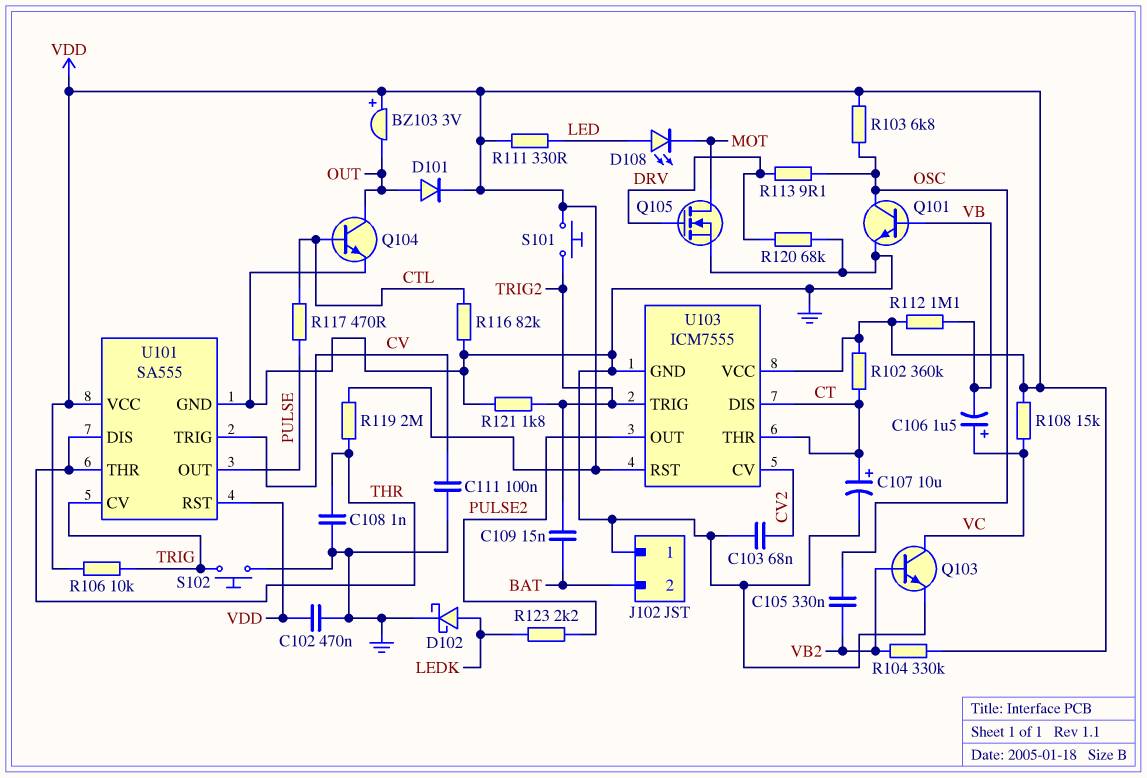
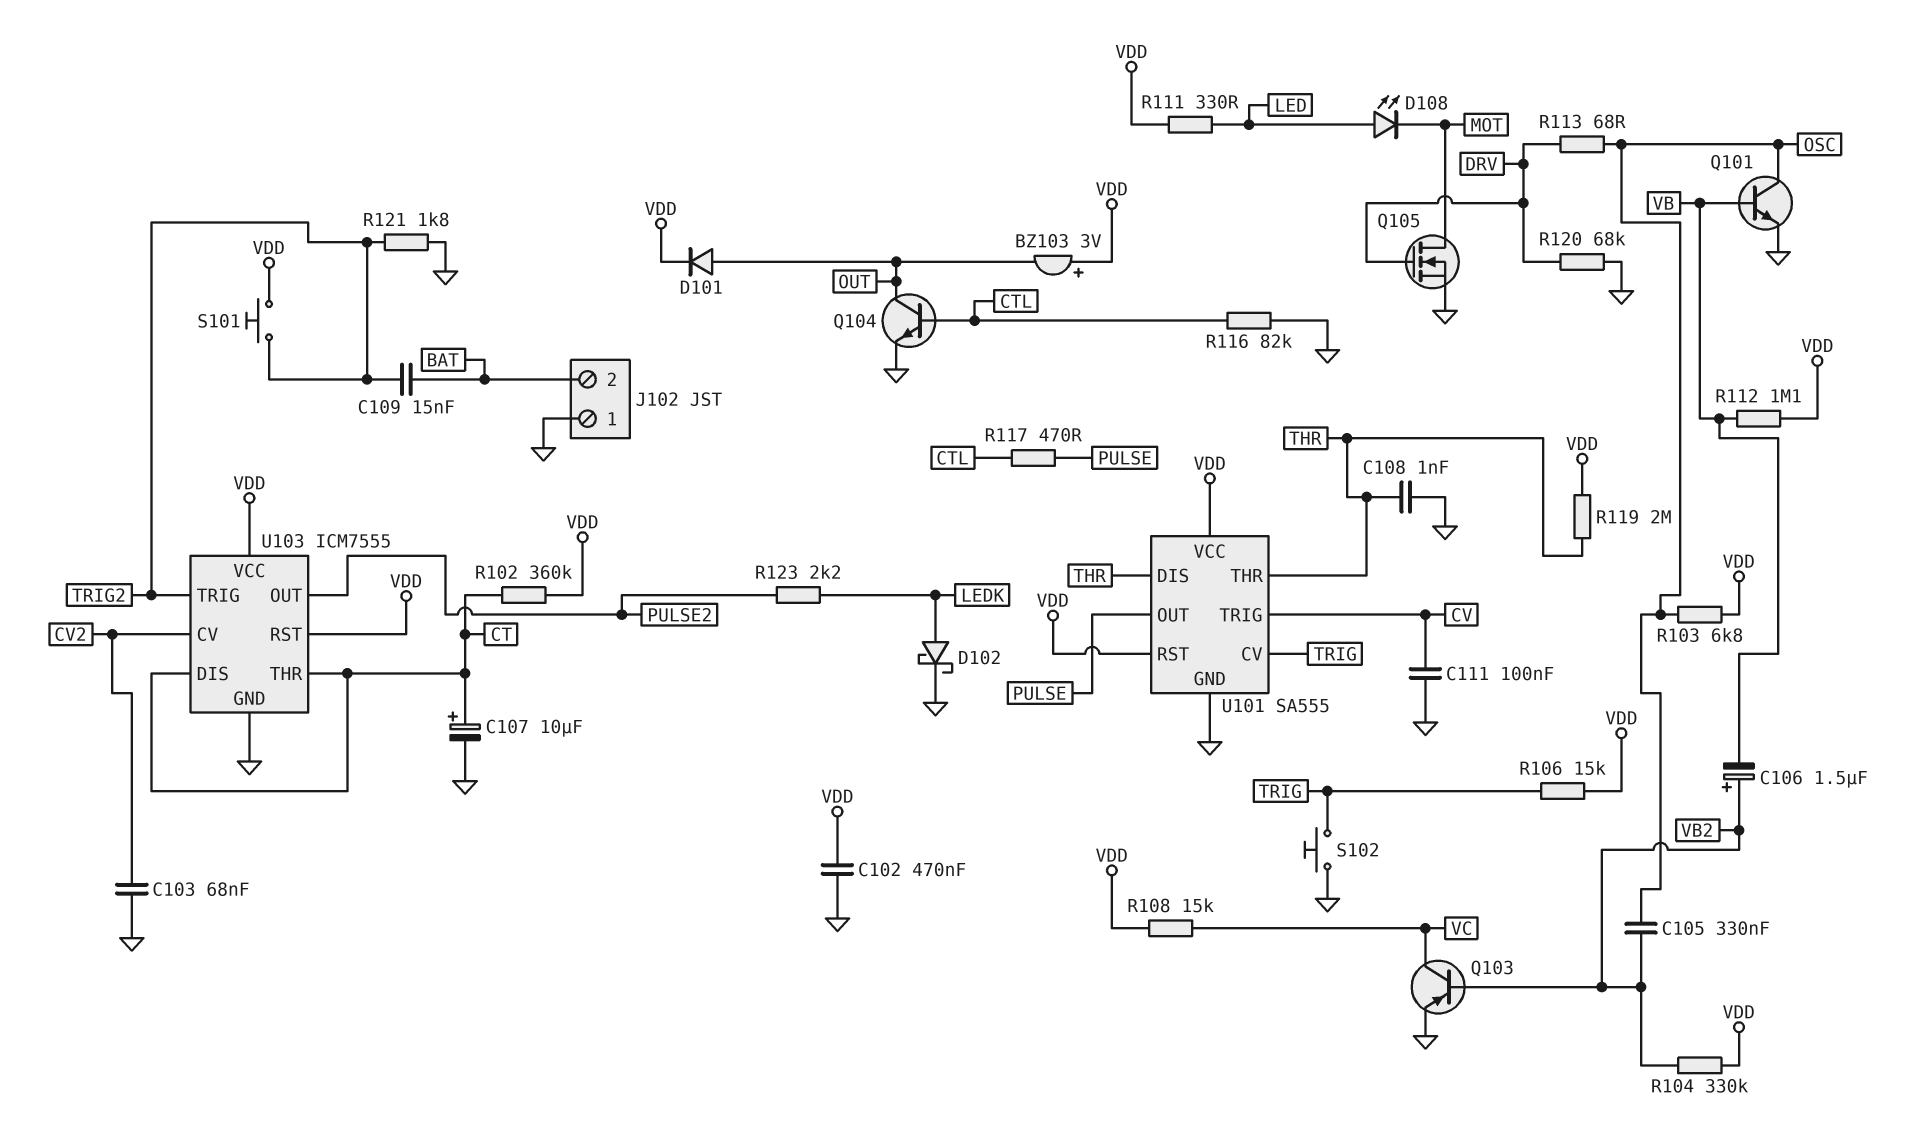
C106: 1.5uF (plus VC, minus VB) -> 1.5uF (plus VB2, minus VB)
Q103: NPN (B VB2, C VC, E GND) -> PNP (B VB2, C VC, E GND)
R106: 10k (TRIG, VDD) -> 15k (TRIG, VDD)
R113: 9.1 (DRV, OSC) -> 68 (DRV, OSC)

